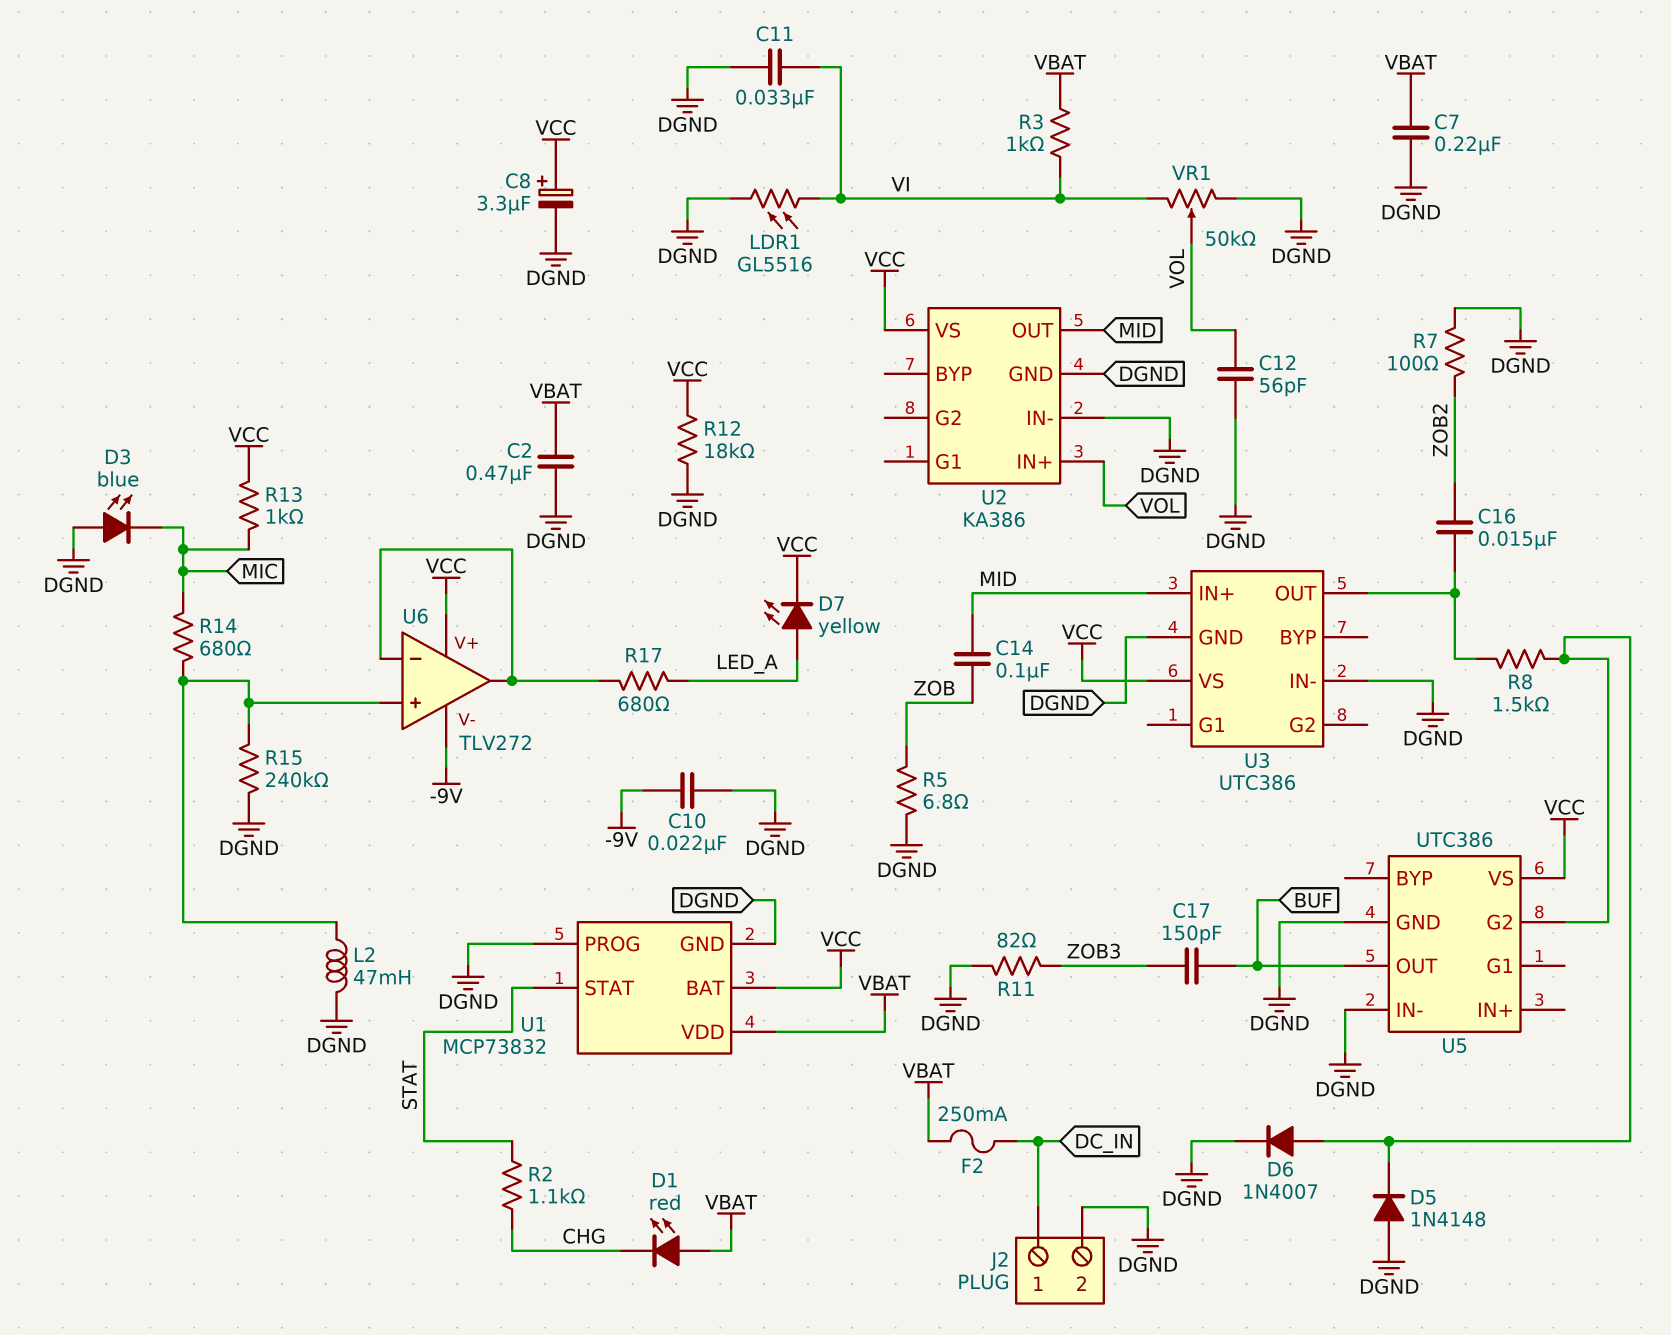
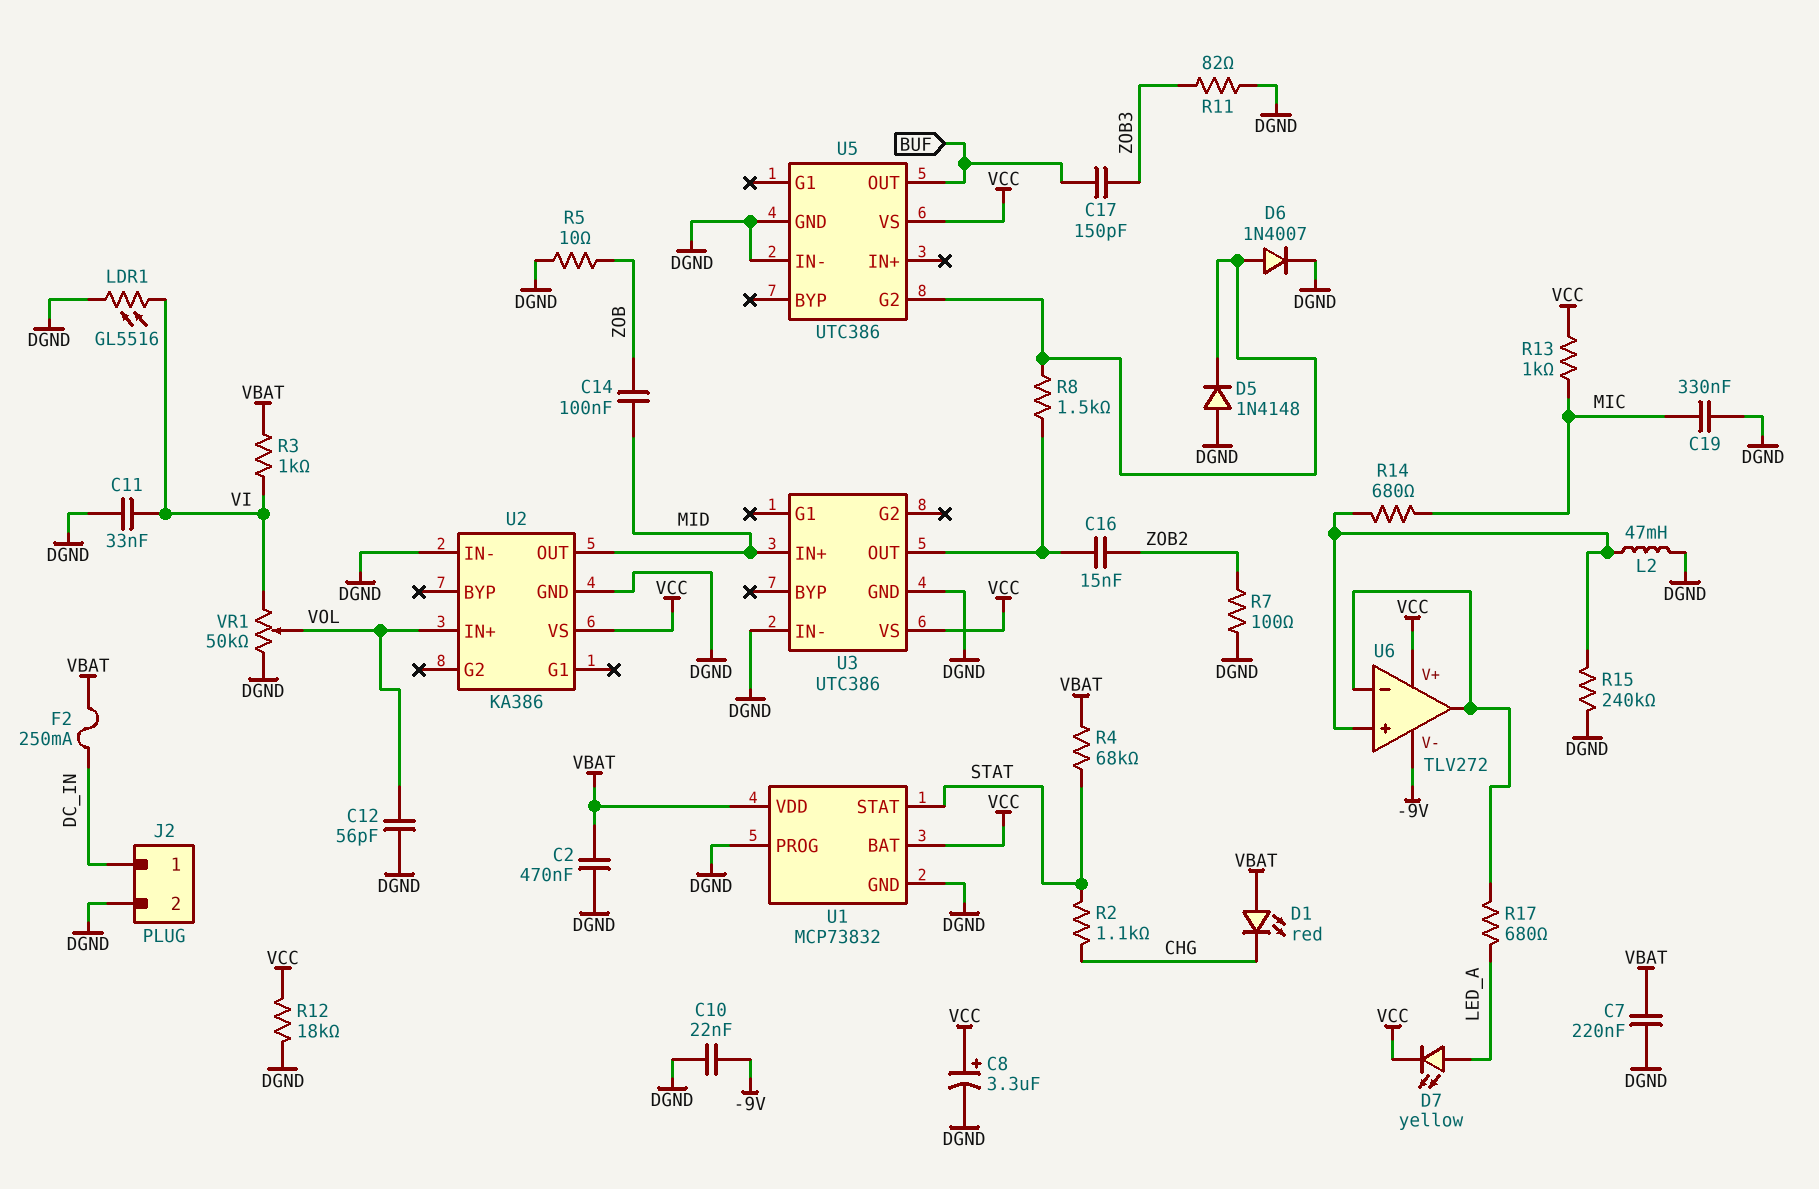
C19: none -> 330nF (DGND, MIC)
D3: LED blue (A DGND, K MIC) -> none
R4: none -> 68k (STAT, VBAT)
R5: 6.8 (DGND, ZOB) -> 10 (DGND, ZOB)

